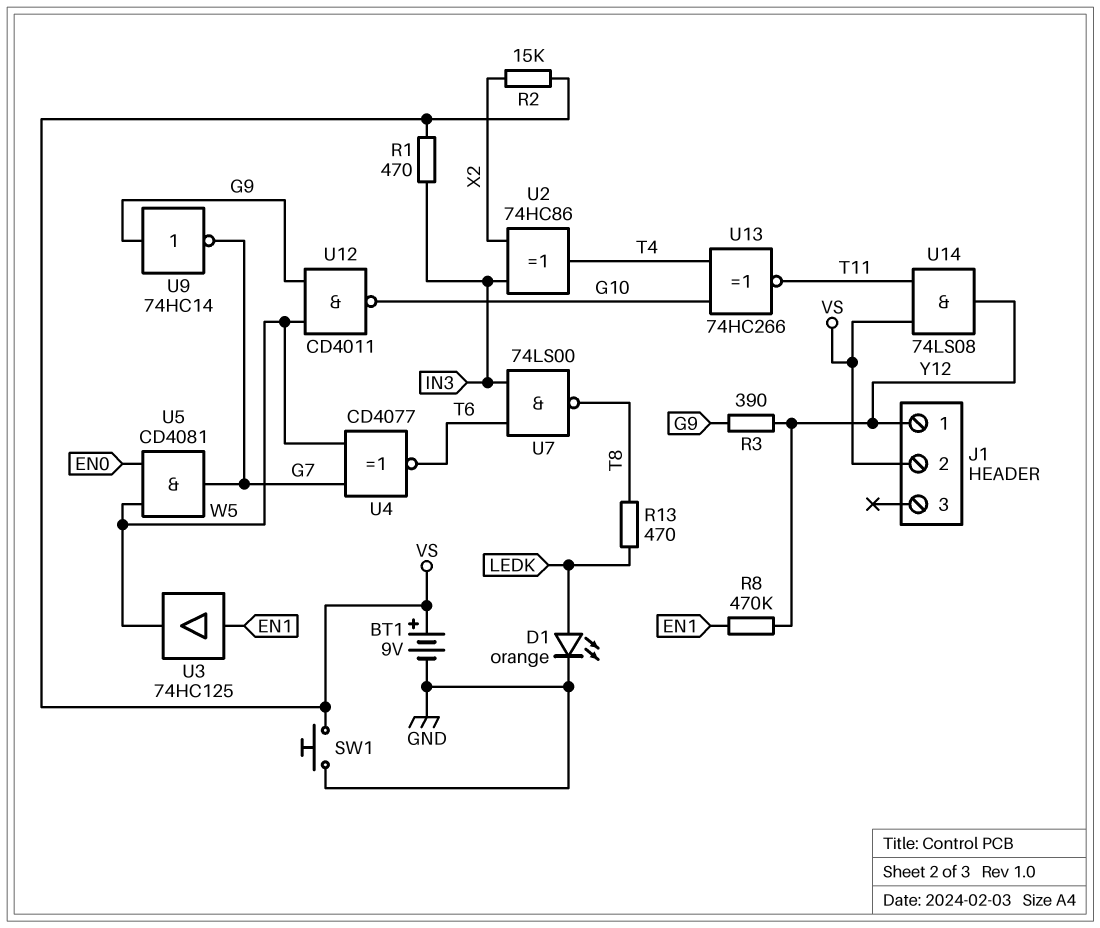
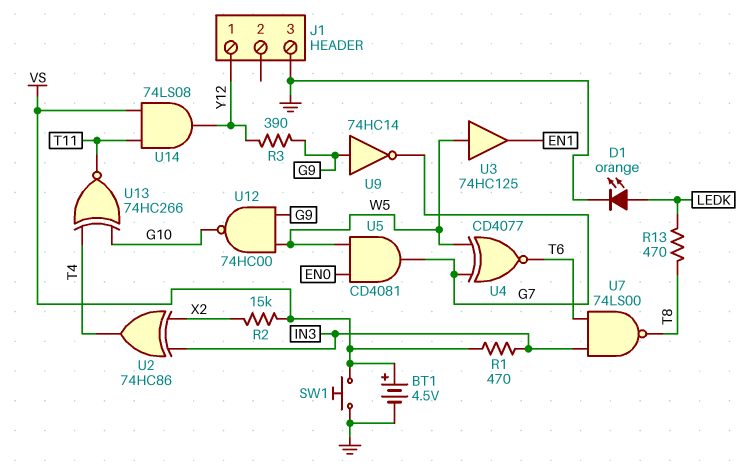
BT1: 9V (plus VS, minus GND) -> 4.5V (plus VS, minus GND)
J1 pin 2: VS -> none
J1 pin 3: none -> GND
R8: 470k (EN1, Y12) -> none
U3: buffer 74HC125 (in EN1, out W5) -> buffer 74HC125 (in W5, out EN1)
U12: NAND CD4011 (in G9, in W5, out G10) -> NAND 74HC00 (in G9, in W5, out G10)

